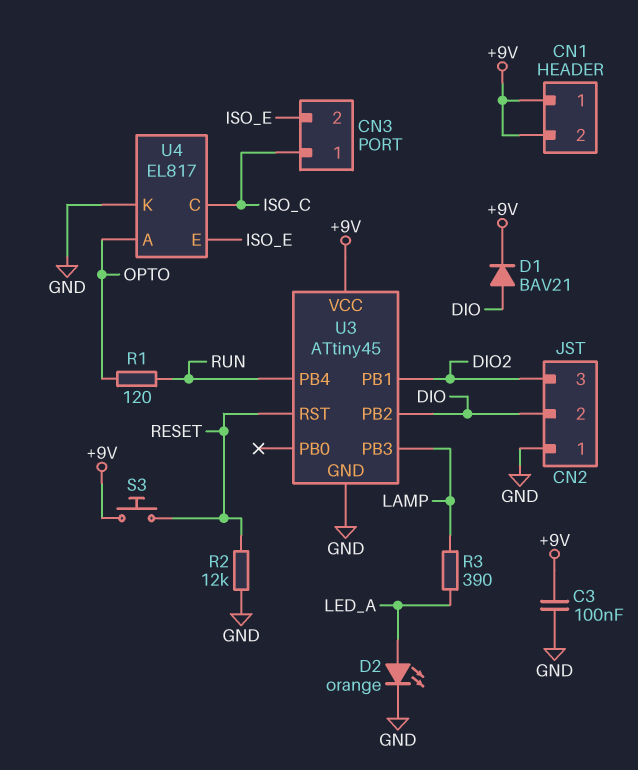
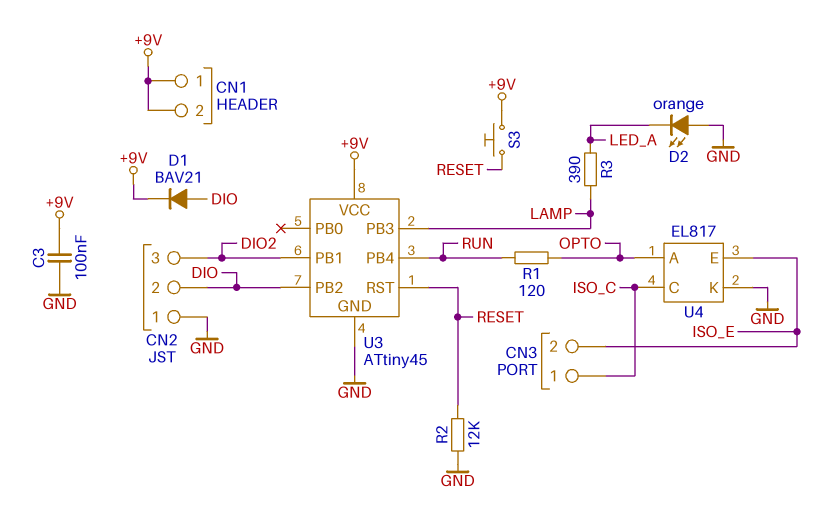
D2: LED orange (A LED_A, K GND) -> LED orange (A GND, K LED_A)

